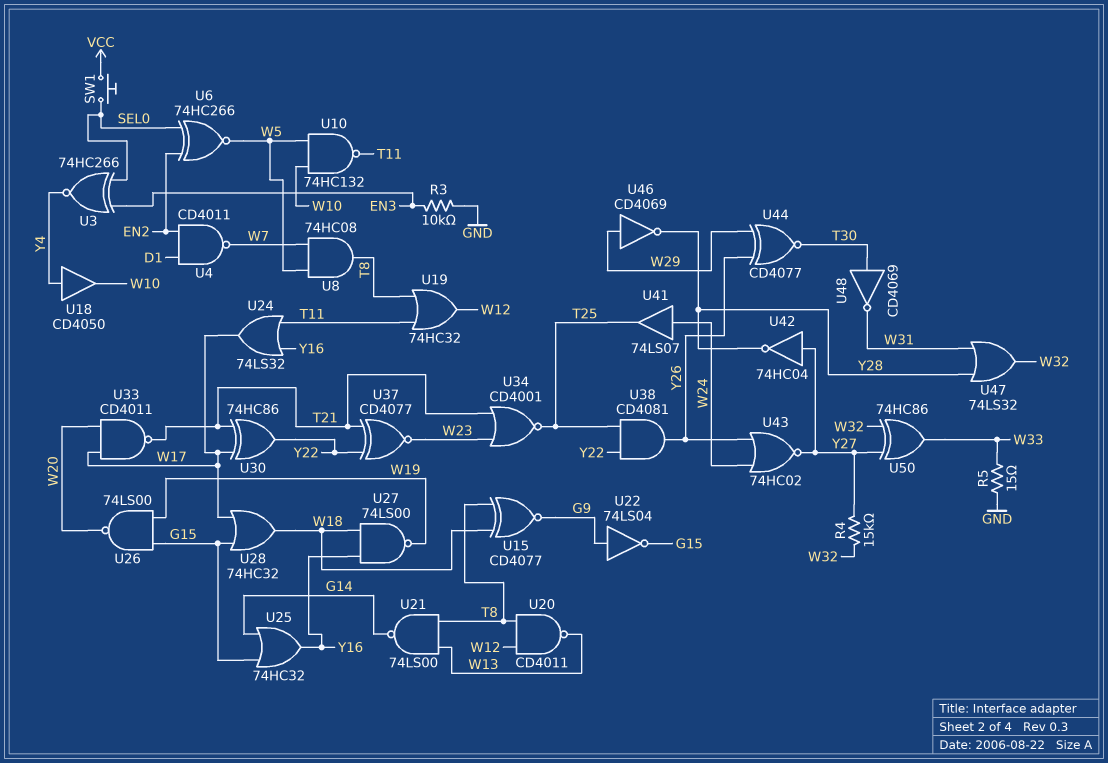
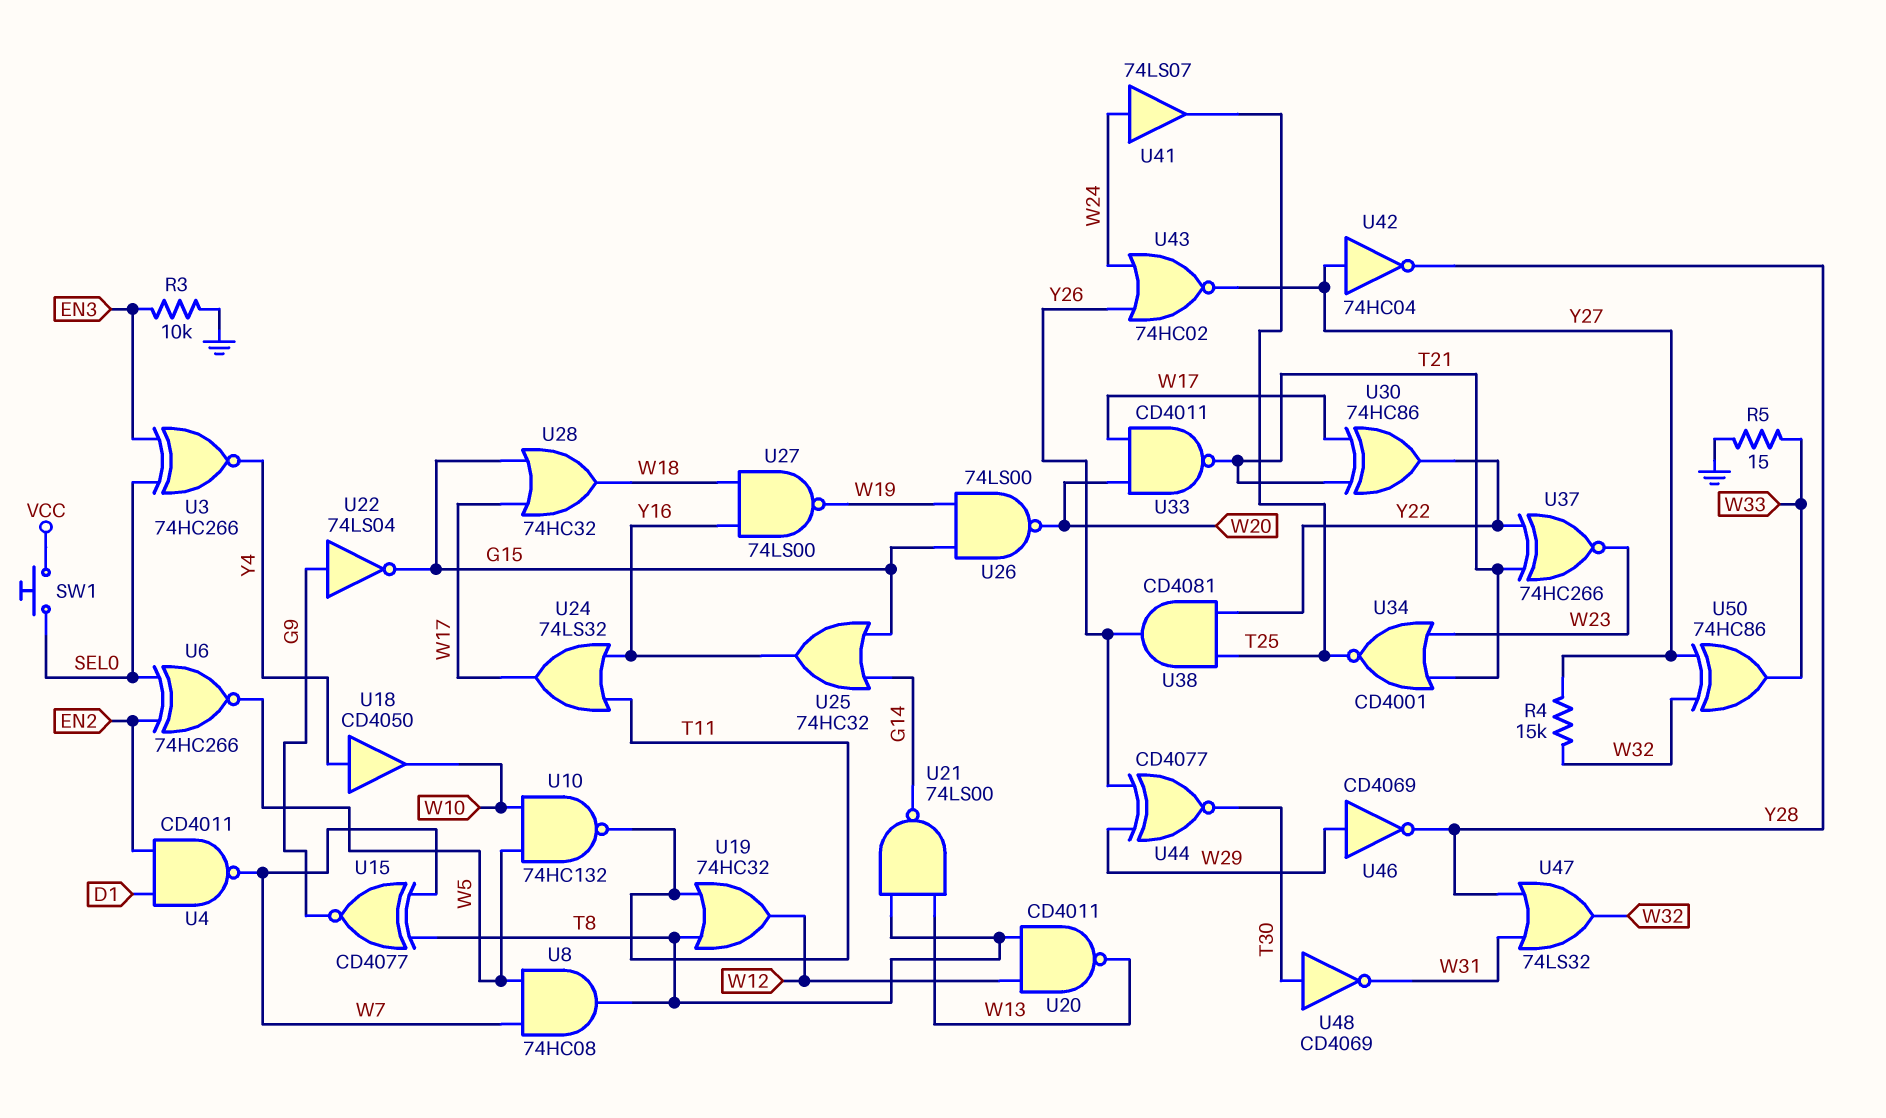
U15: XNOR CD4077 (in T8, in W18, out G9) -> XNOR CD4077 (in T8, in W7, out G9)
U37: XNOR CD4077 (in T21, in Y22, out W23) -> XNOR 74HC266 (in T21, in Y22, out W23)

